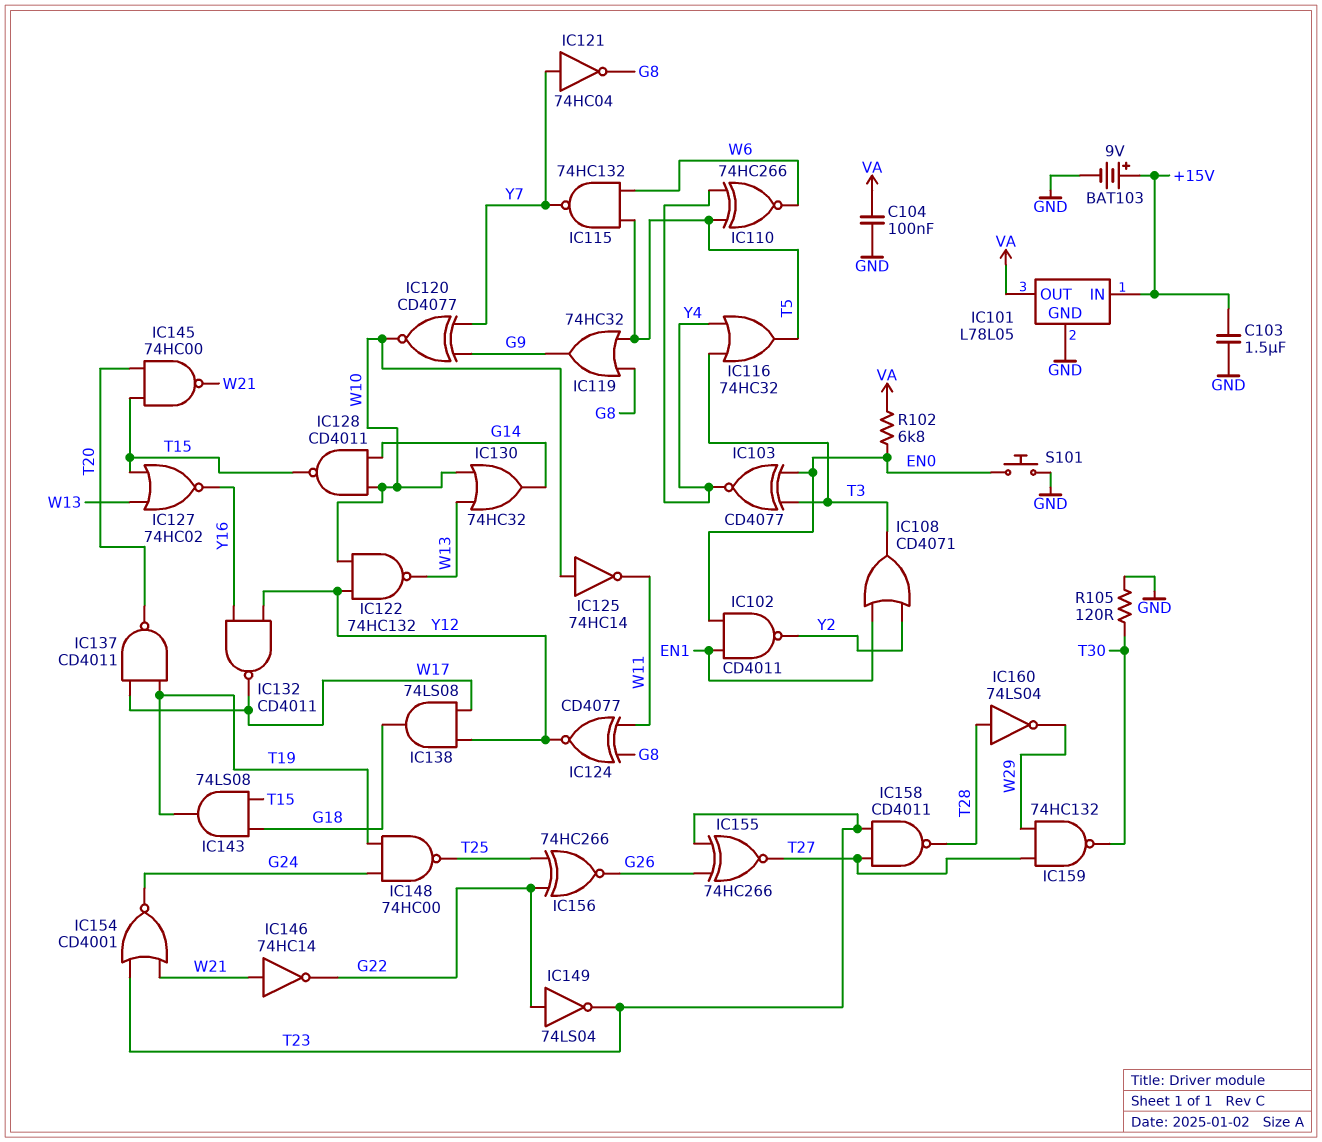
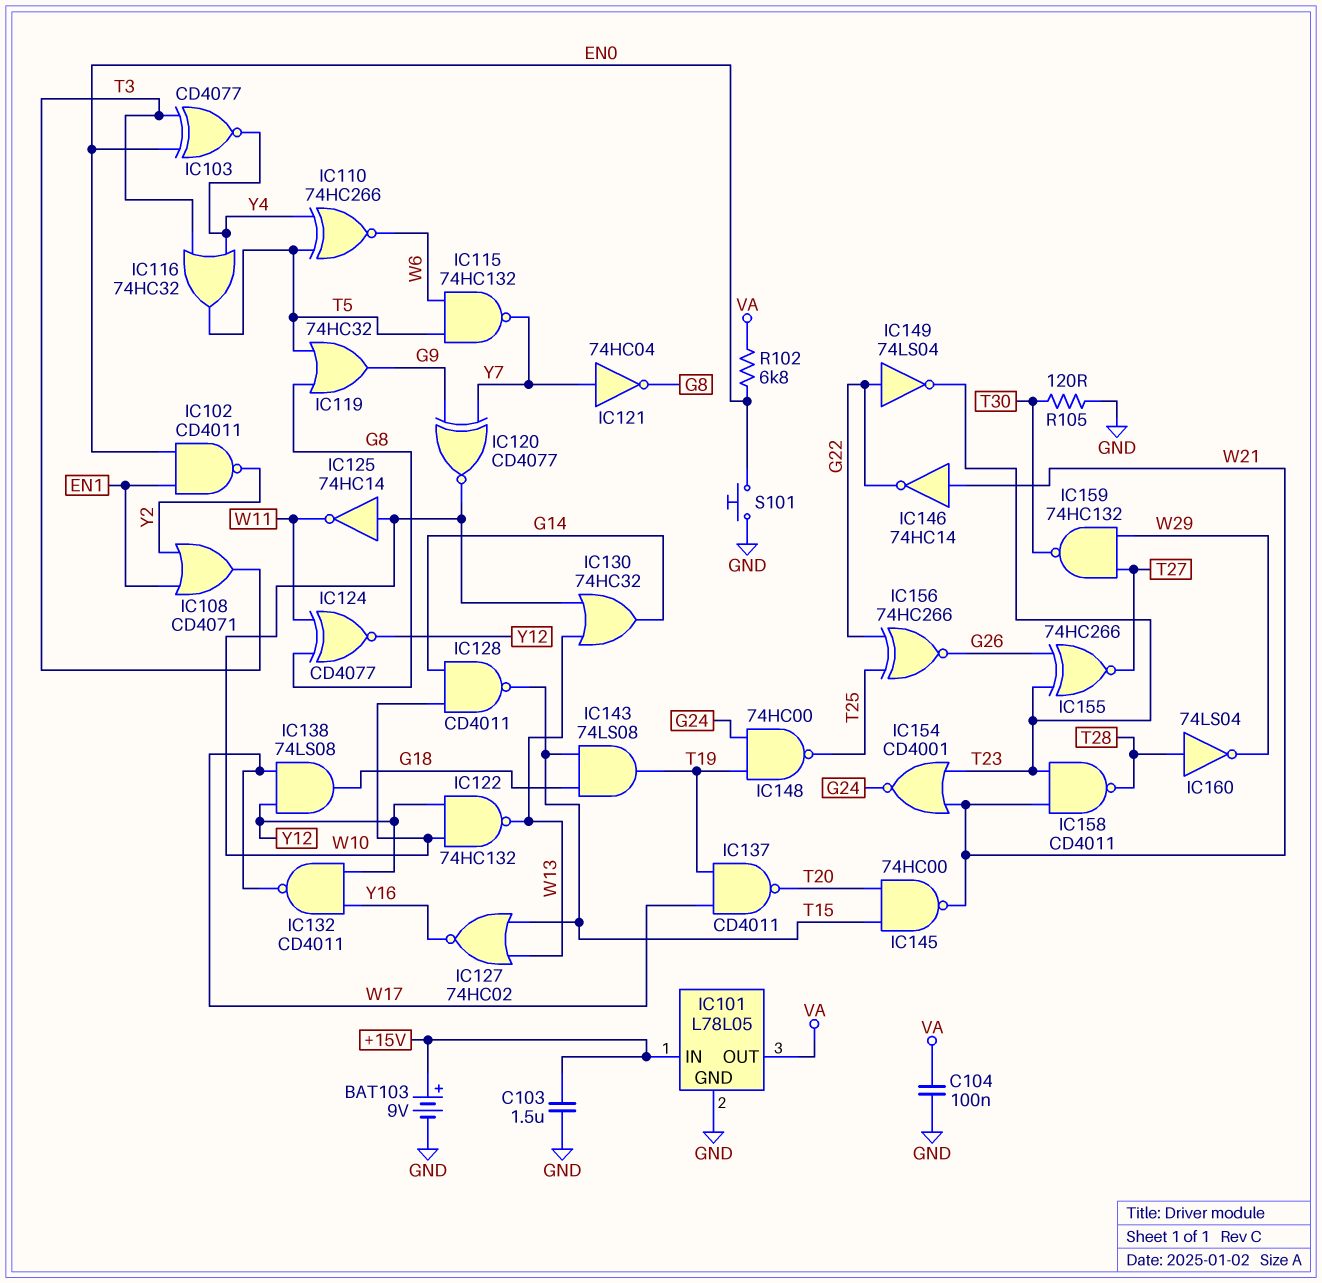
IC158: NAND CD4011 (in T23, in T27, out T28) -> NAND CD4011 (in T23, in W21, out T28)

